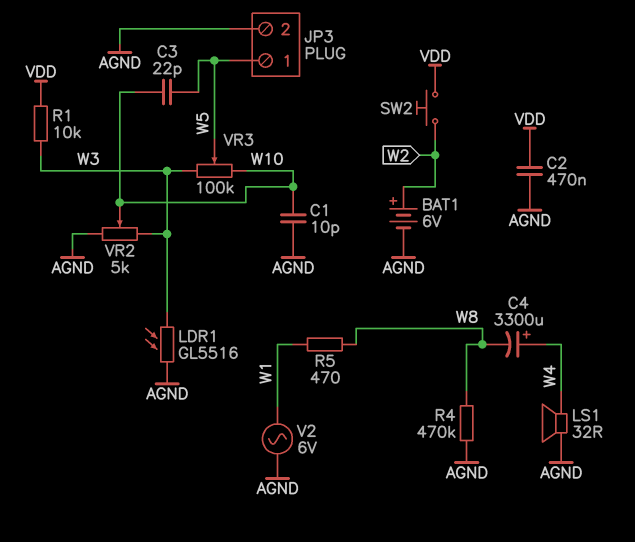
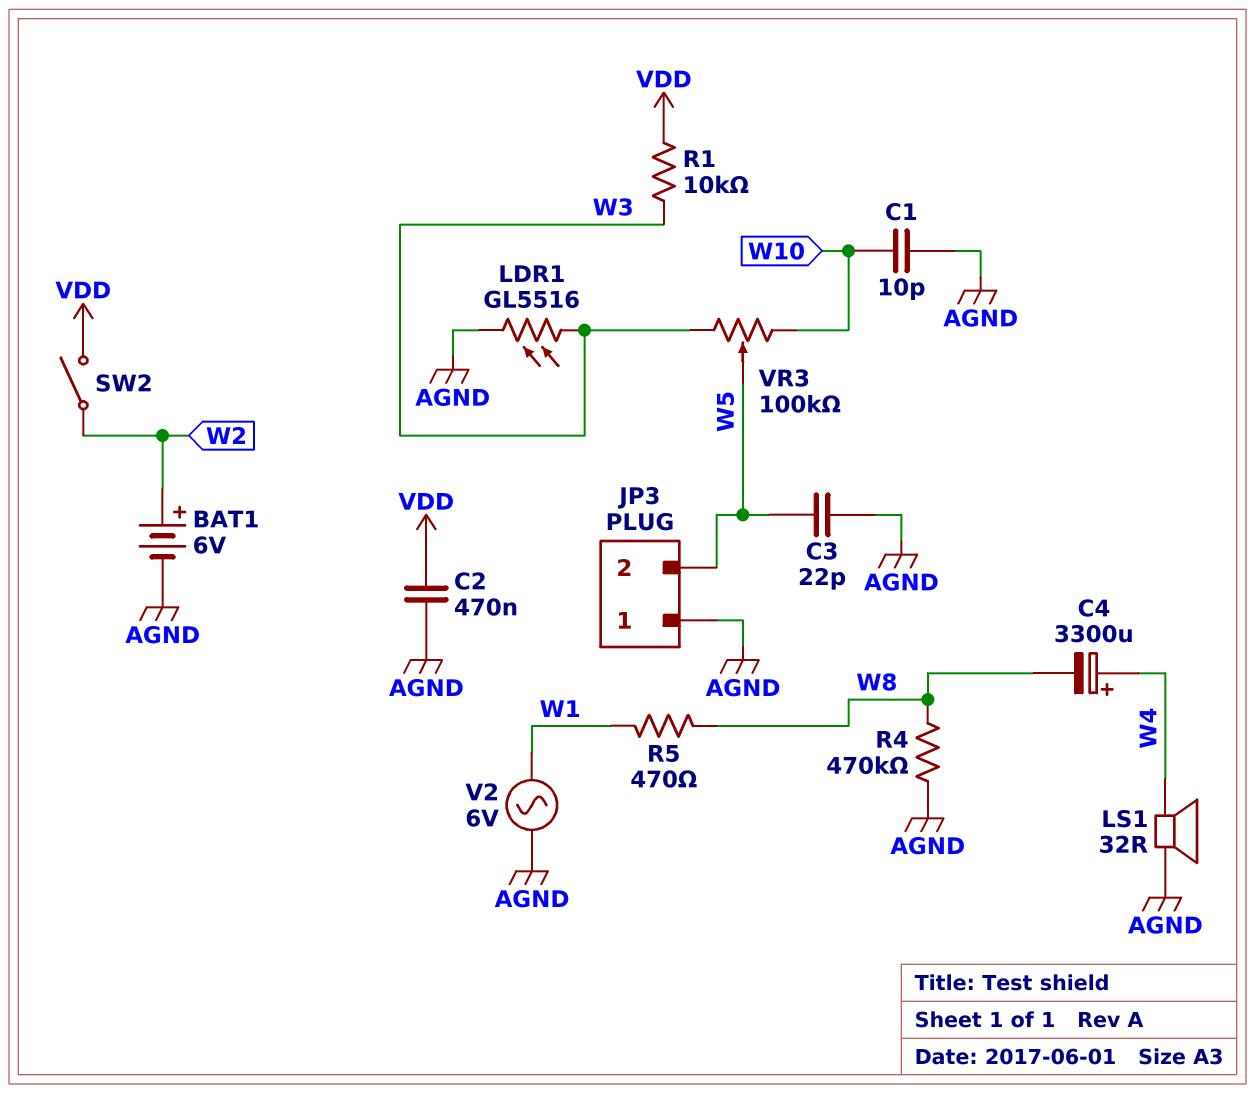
C3: 22pF (W5, W10) -> 22pF (AGND, W5)
JP3 pin 1: W5 -> AGND
JP3 pin 2: AGND -> W5
SW2: button (VDD, W2) -> switch (VDD, W2)
VR2: 5k (AGND, W3, wiper W10) -> none

